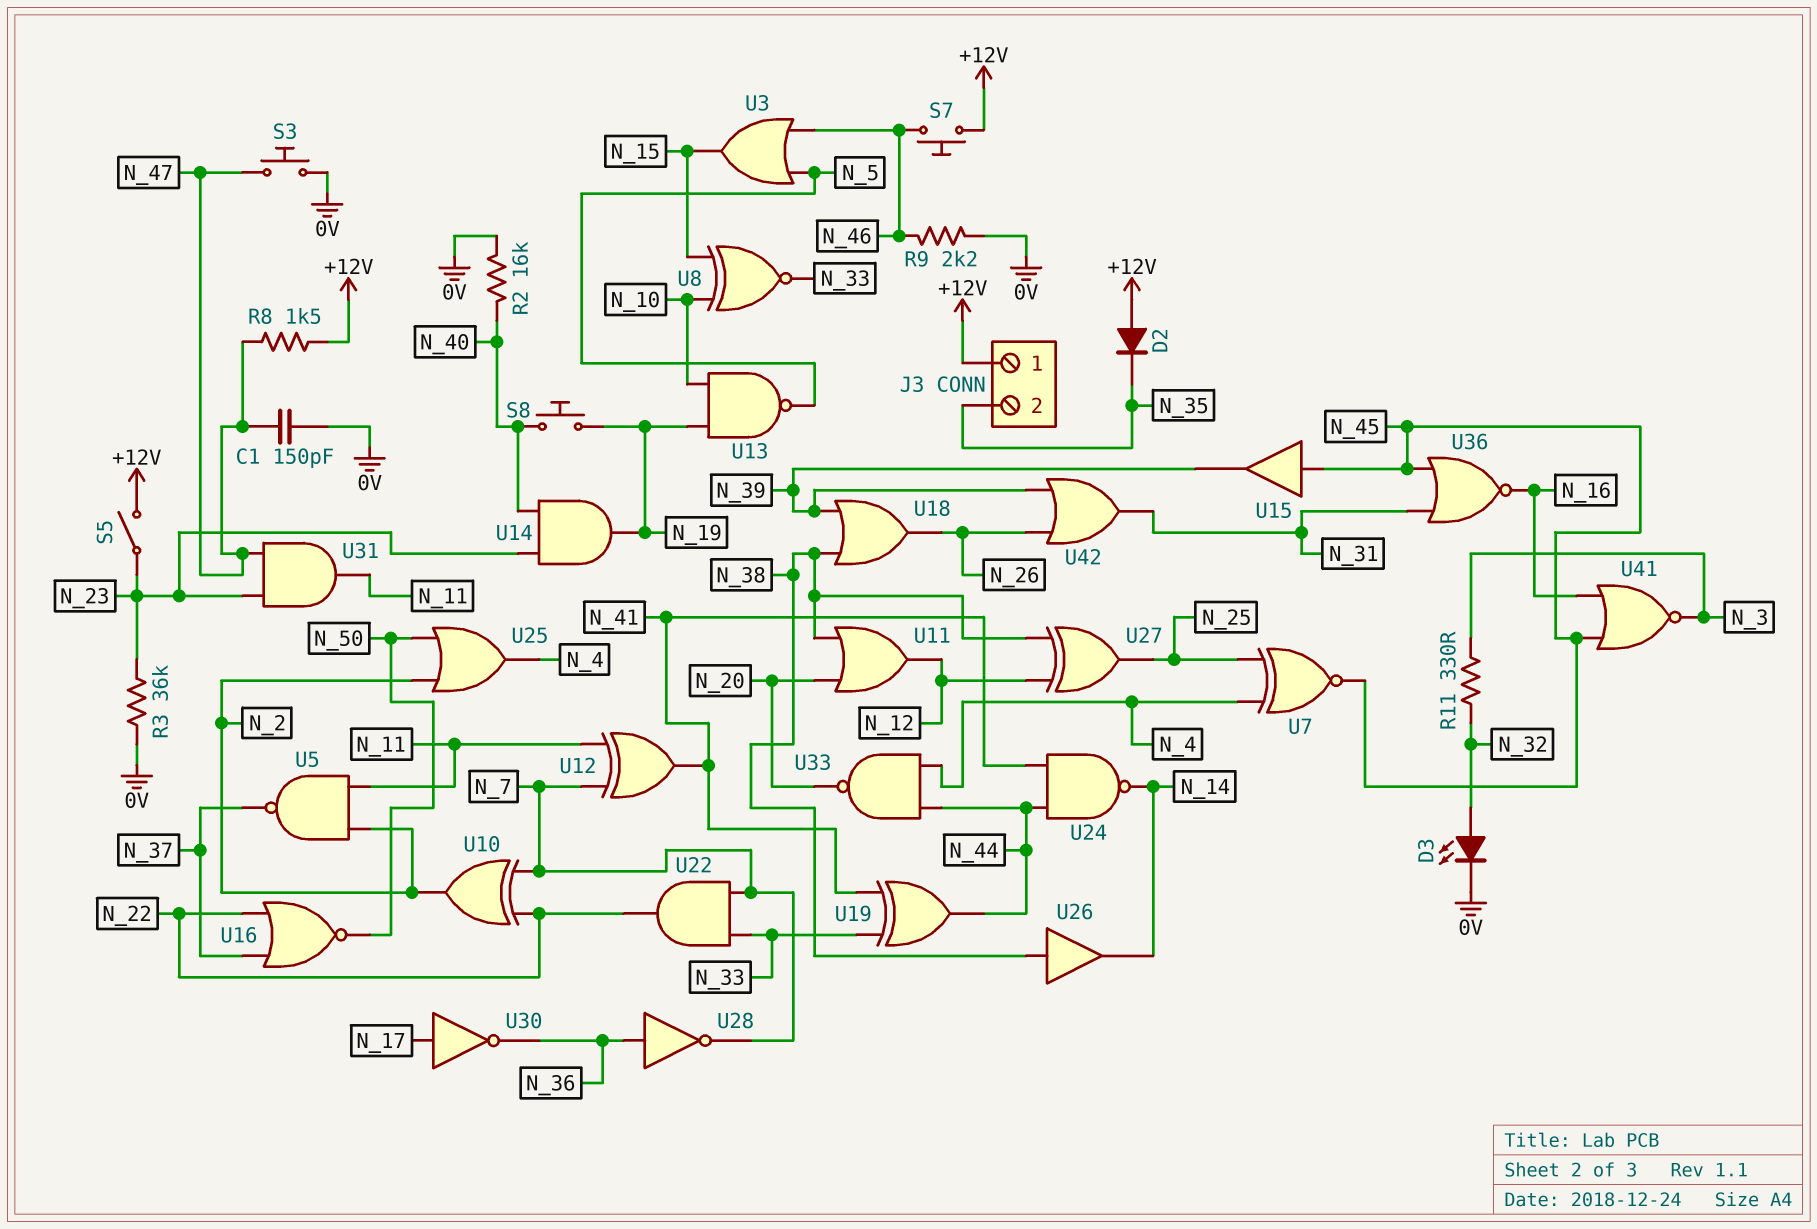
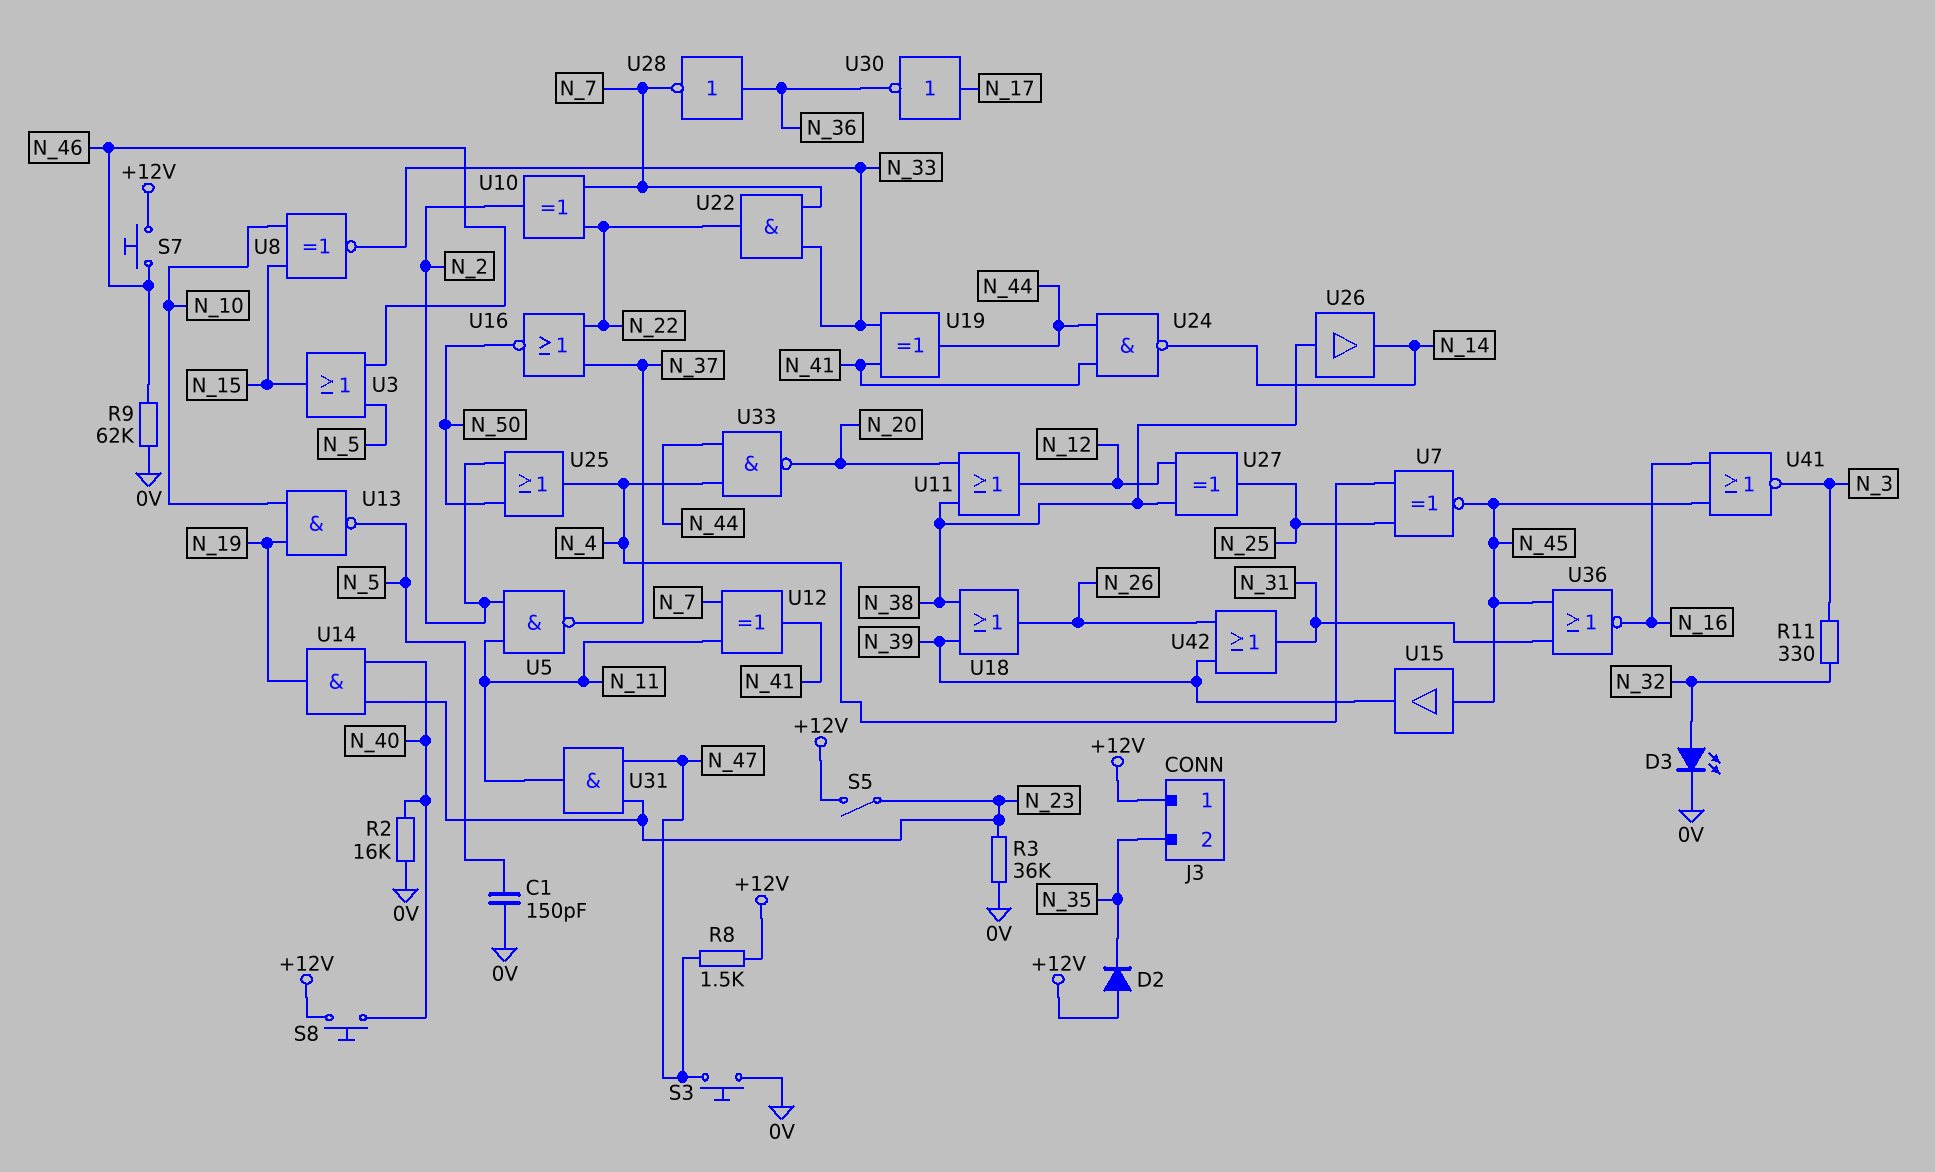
C1: 150pF (0V, N_47) -> 150pF (0V, N_5)
R9: 2.2k (0V, N_46) -> 62k (0V, N_46)
S8: button (N_19, N_40) -> button (+12V, N_40)

